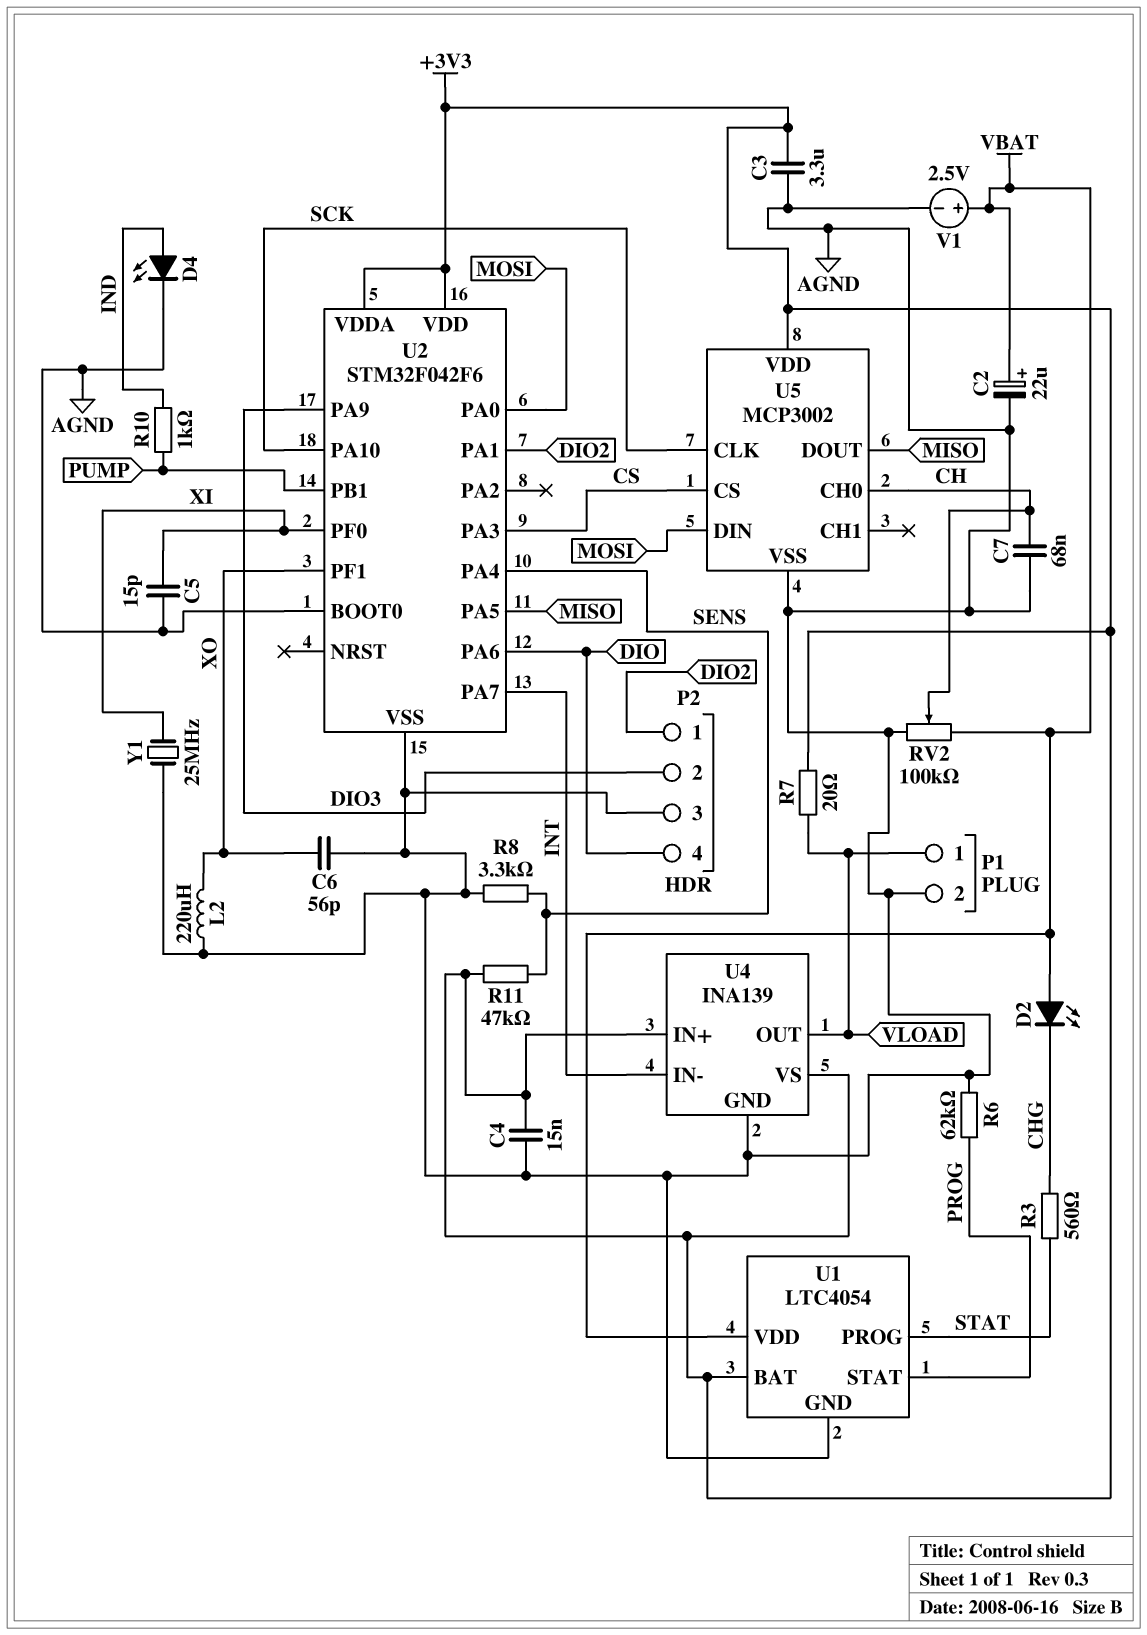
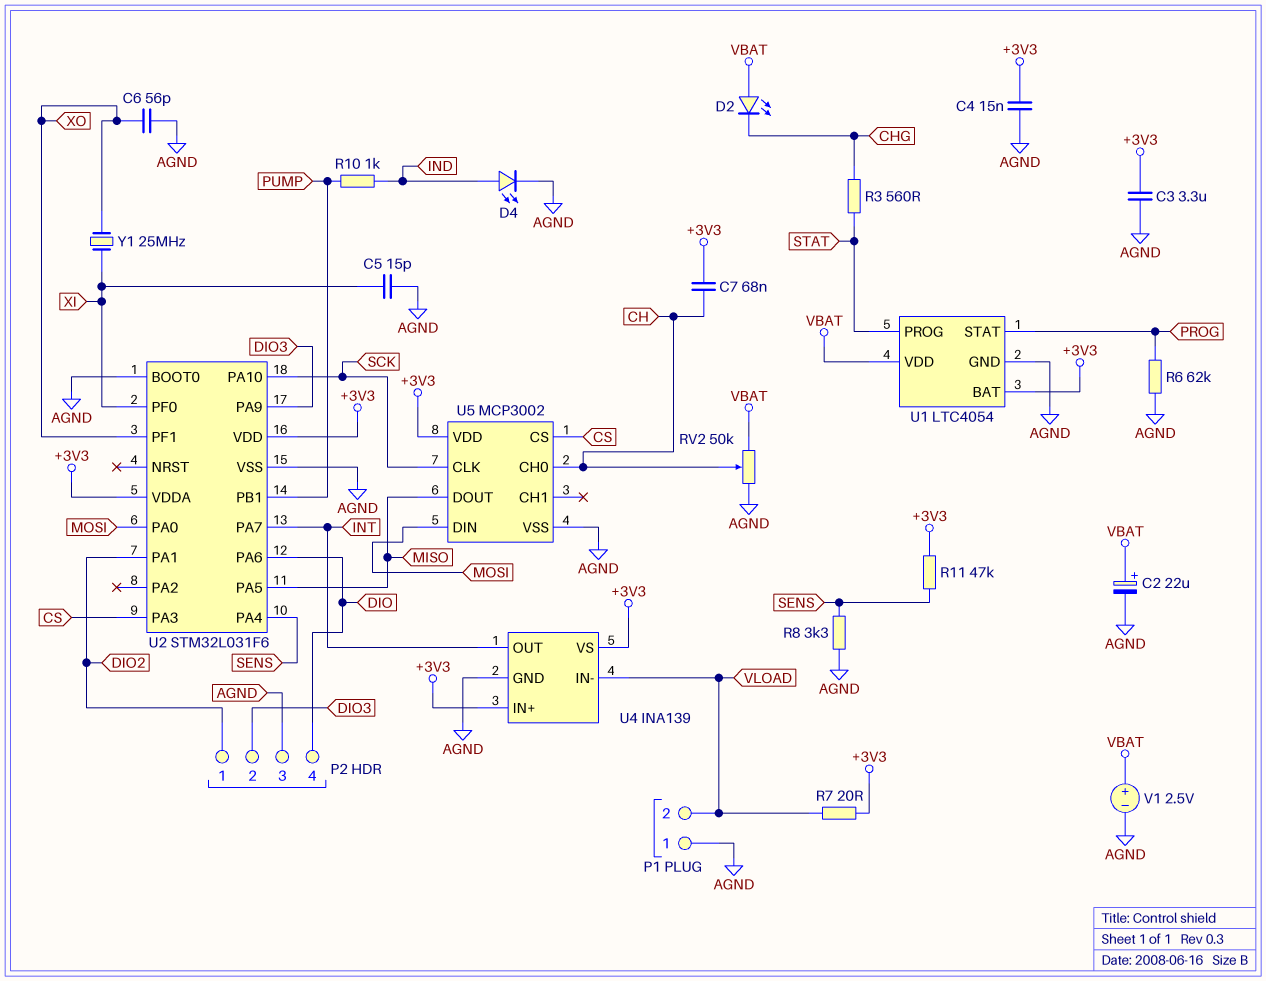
C7: 68nF (AGND, CH) -> 68nF (+3V3, CH)
L2: 220uH (AGND, XO) -> none
P1 pin 1: VLOAD -> AGND
P1 pin 2: AGND -> VLOAD
RV2: 100k (AGND, VBAT, wiper CH) -> 50k (AGND, VBAT, wiper CH)
U2: STM32F042F6 -> STM32L031F6
U4 pin IN-: INT -> VLOAD
U4 pin OUT: VLOAD -> INT
Y1: 25MHz (AGND, XI) -> 25MHz (XI, XO)

